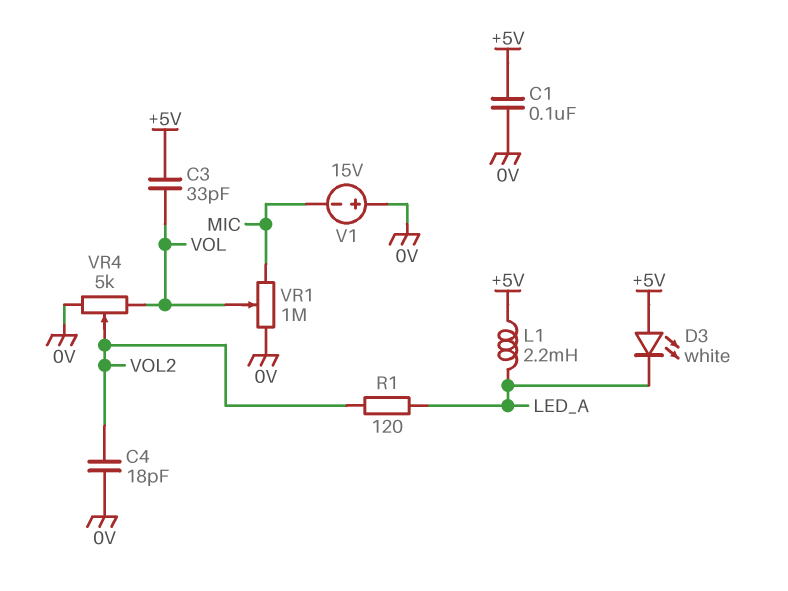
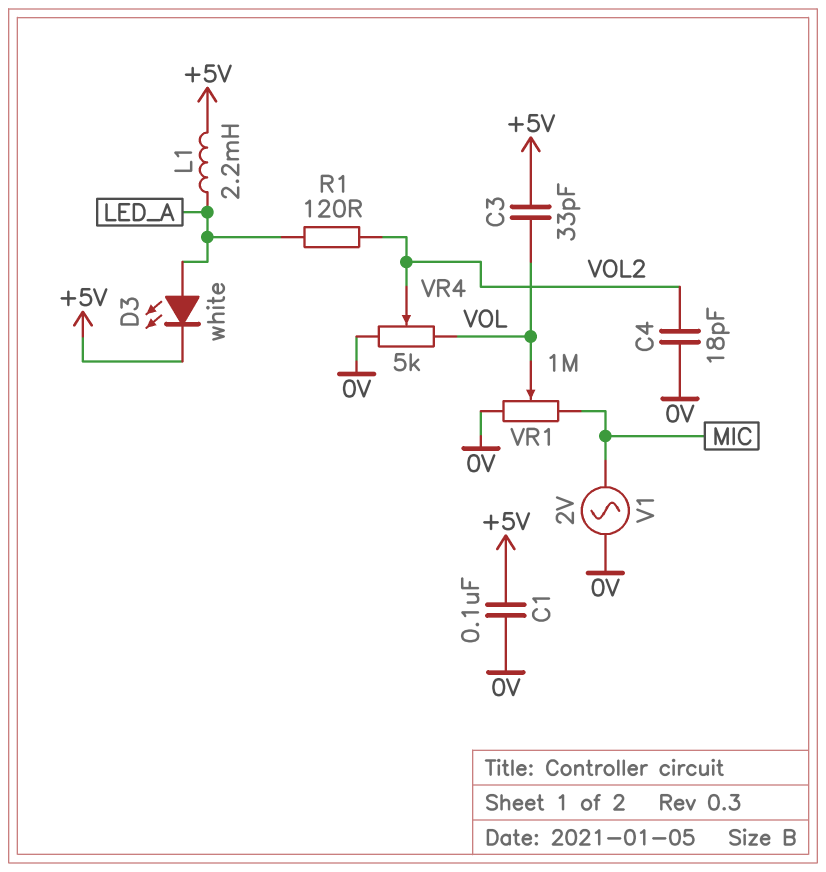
D3: LED white (A +5V, K LED_A) -> LED white (A LED_A, K +5V)
V1: 15V (plus 0V, minus MIC) -> AC 2V (0V, MIC)

